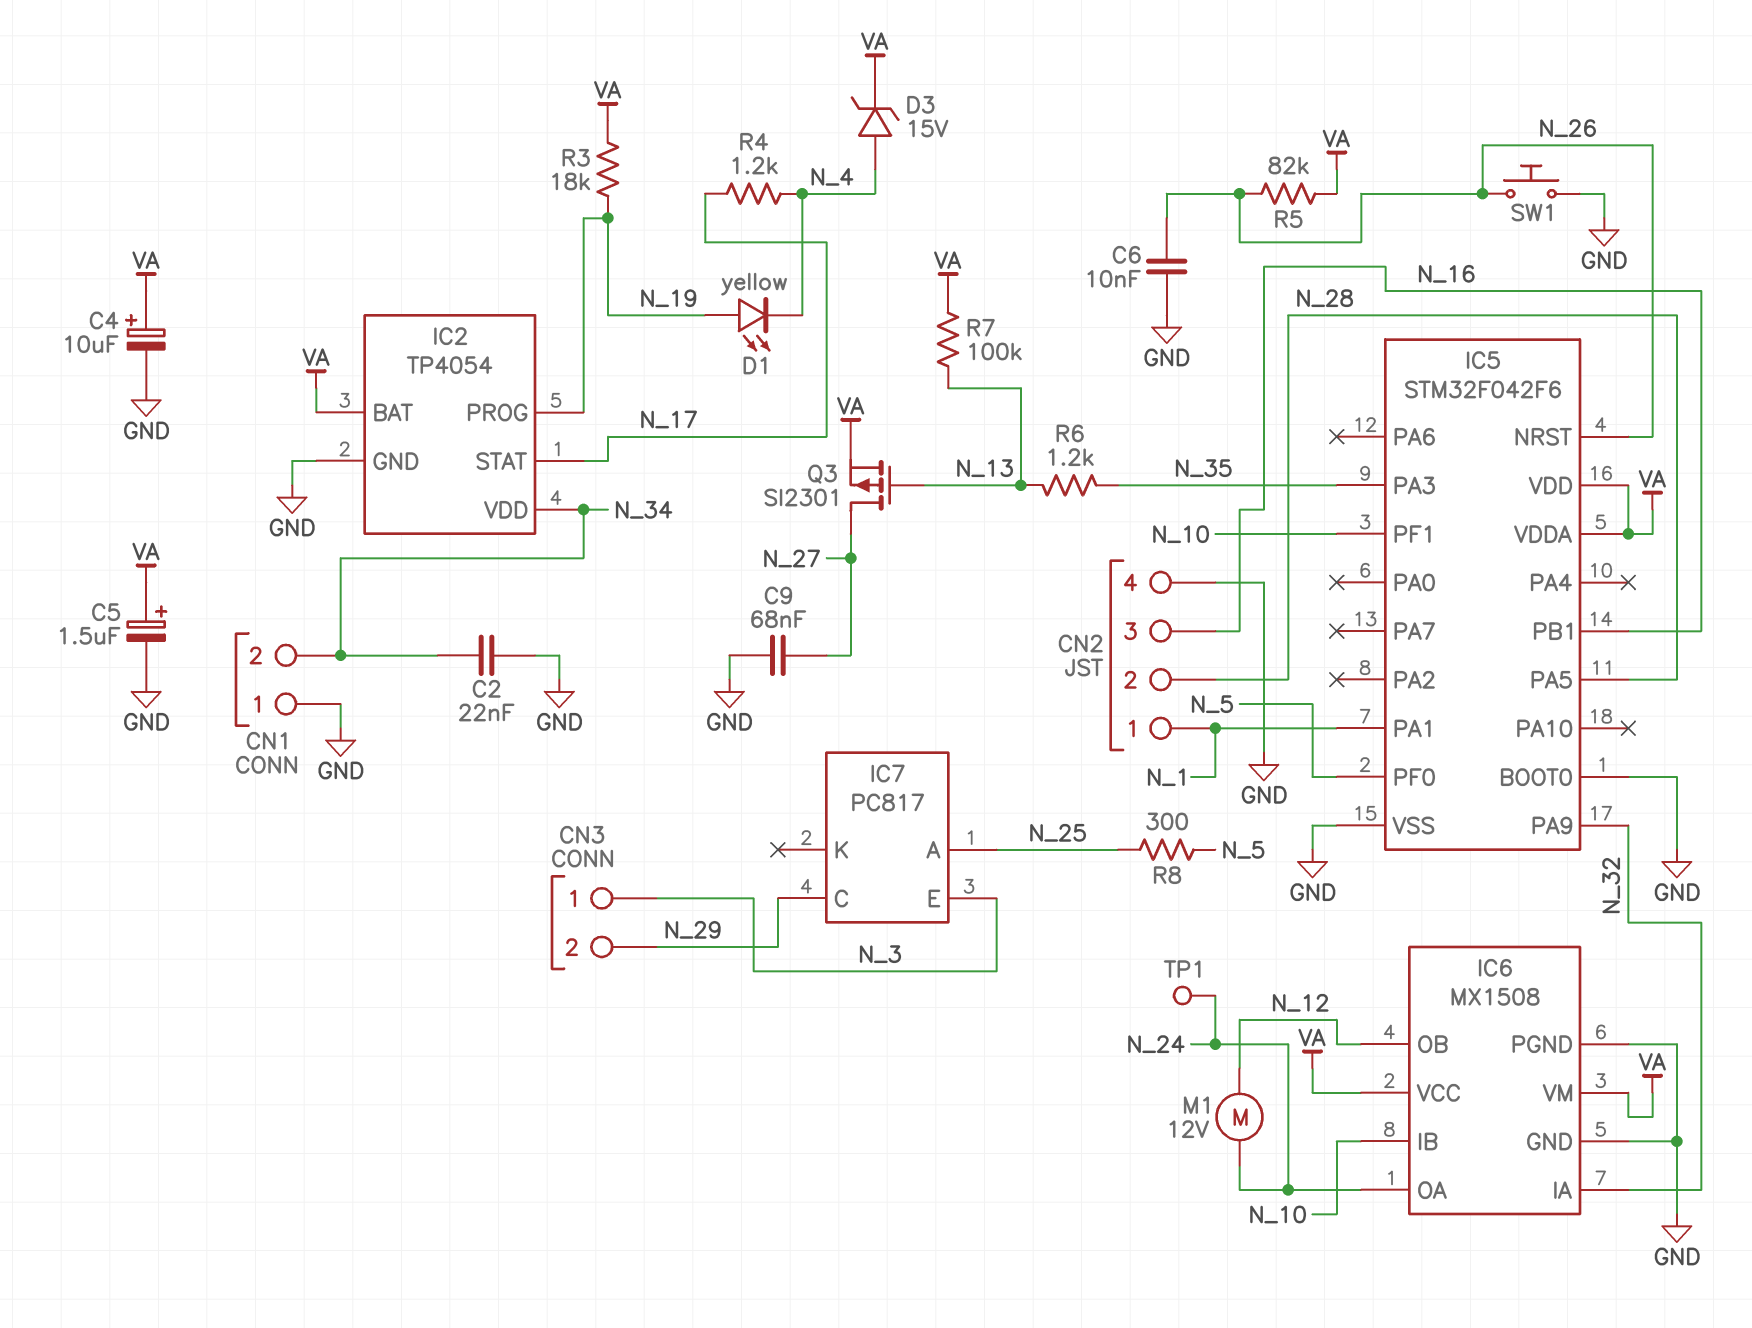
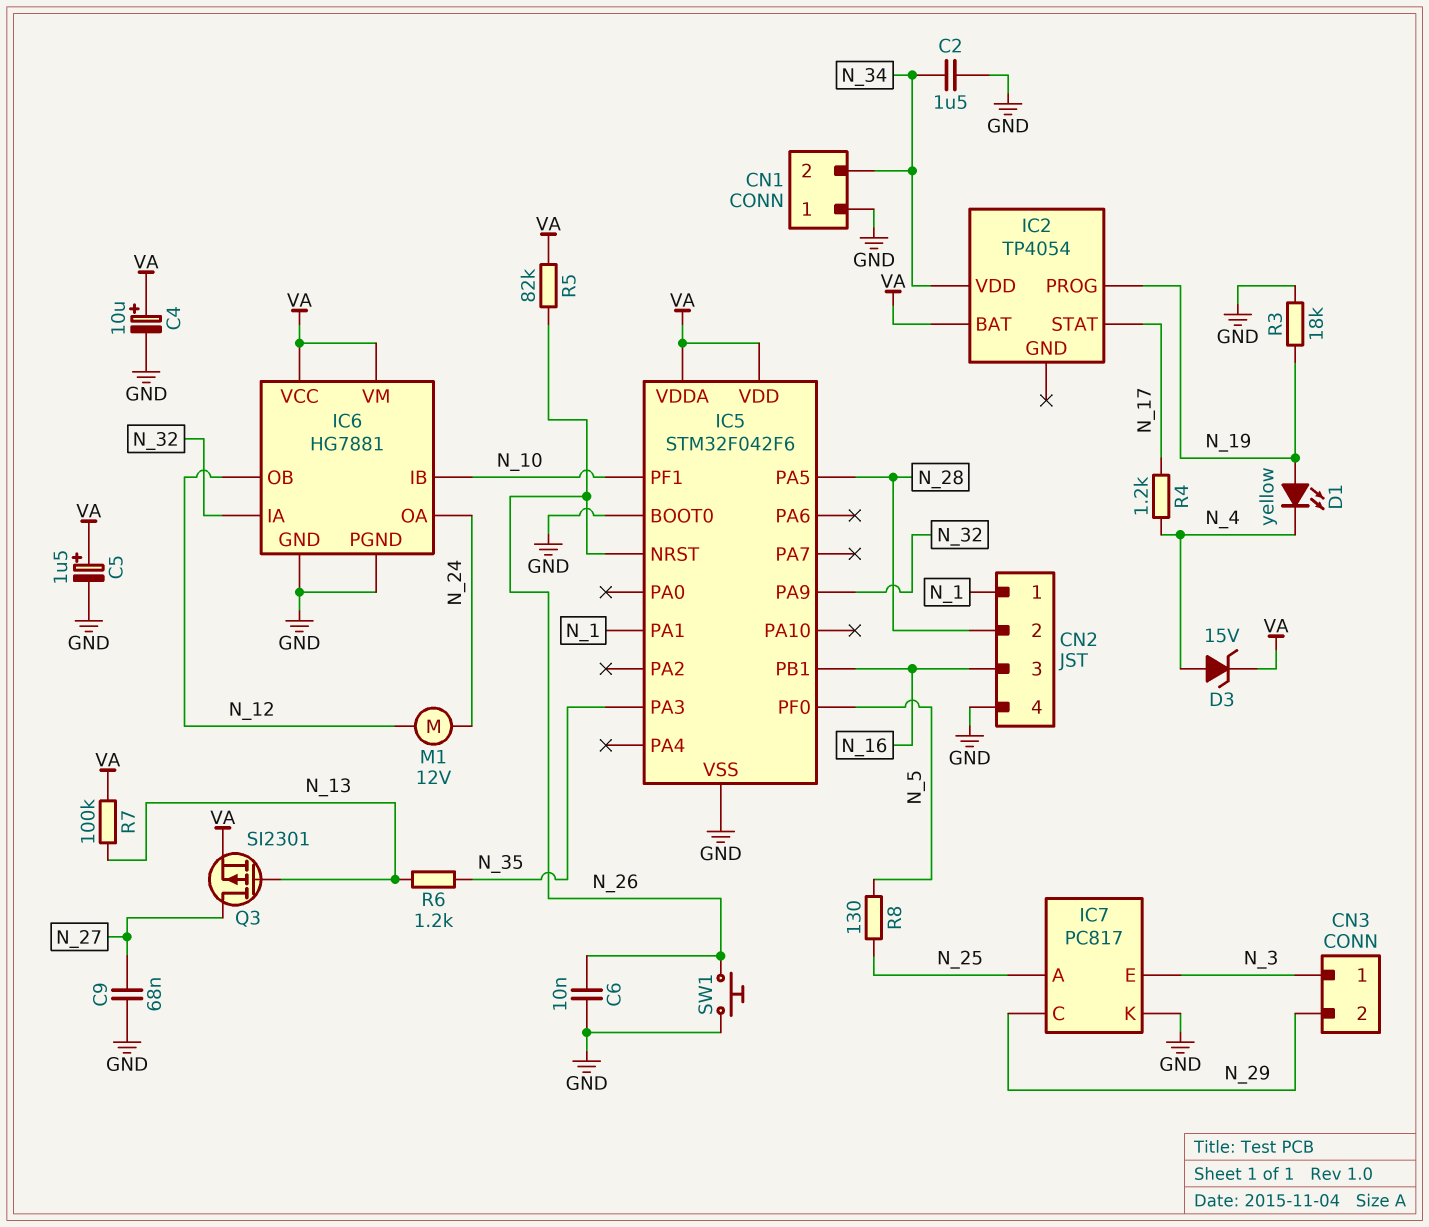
C2: 22nF (GND, N_34) -> 1.5uF (GND, N_34)
IC2 pin GND: GND -> none
IC6: MX1508 -> HG7881
IC7 pin K: none -> GND
R3: 18k (N_19, VA) -> 18k (GND, N_19)
R8: 300 (N_5, N_25) -> 130 (N_5, N_25)
TP1: test point (N_24) -> none

